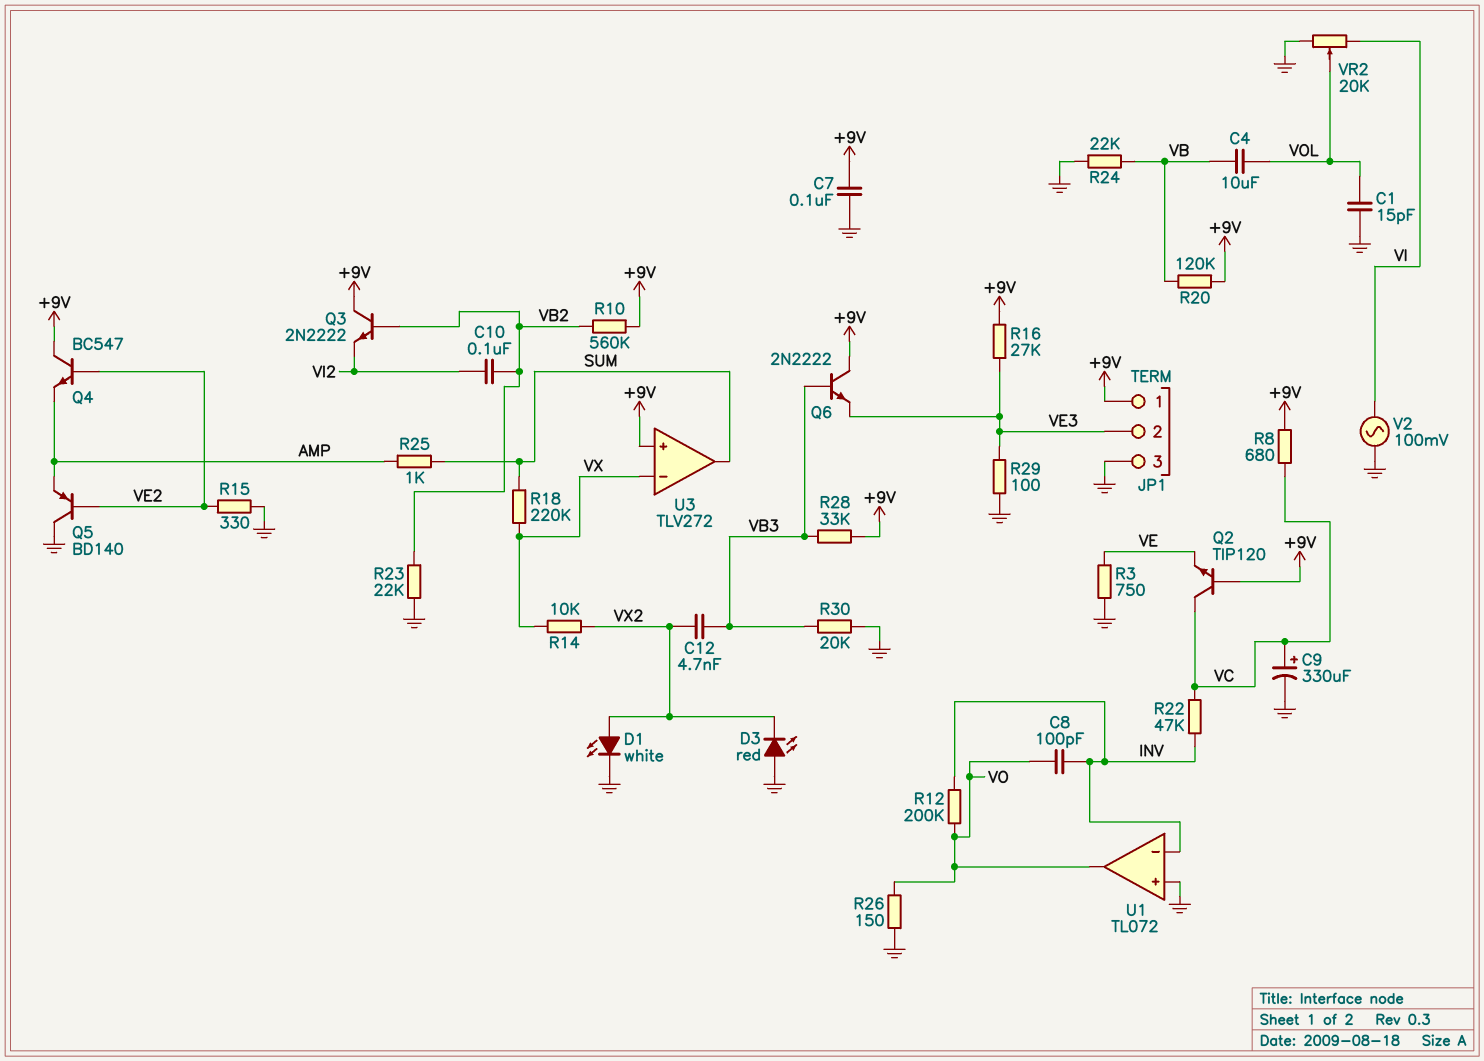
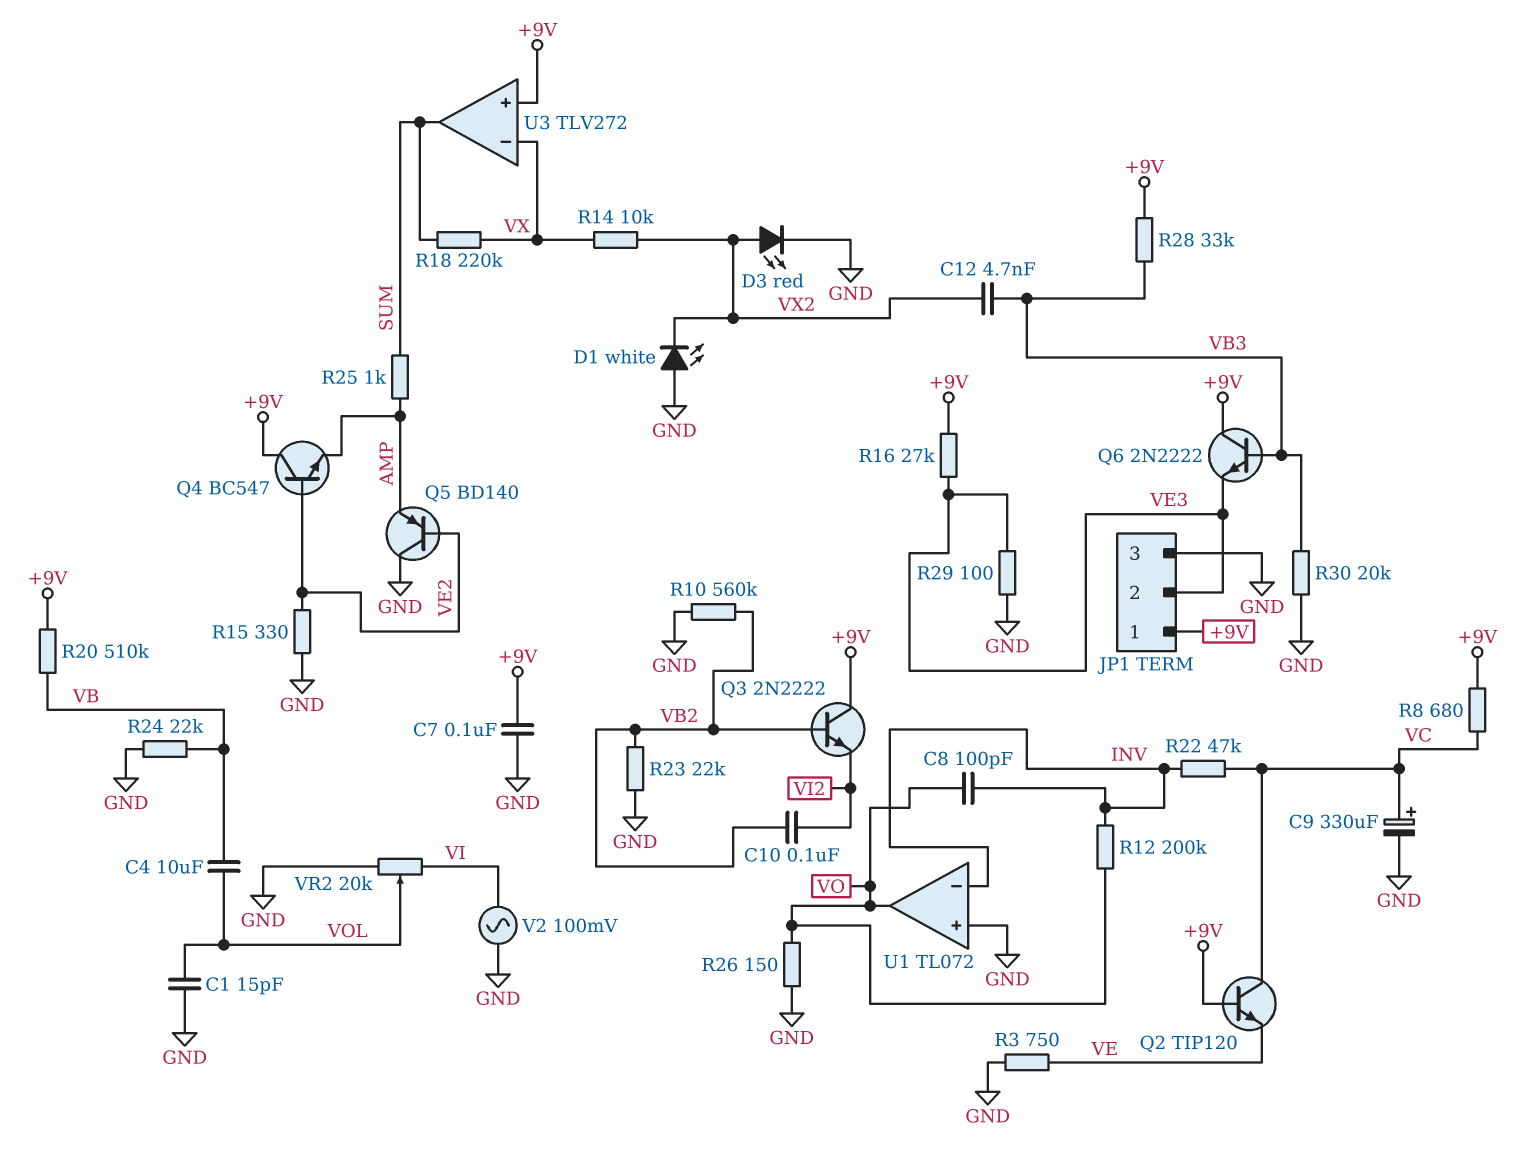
D1: LED white (A VX2, K GND) -> LED white (A GND, K VX2)
D3: LED red (A GND, K VX2) -> LED red (A VX2, K GND)
R10: 560k (+9V, VB2) -> 560k (GND, VB2)
R20: 120k (+9V, VB) -> 510k (+9V, VB)

